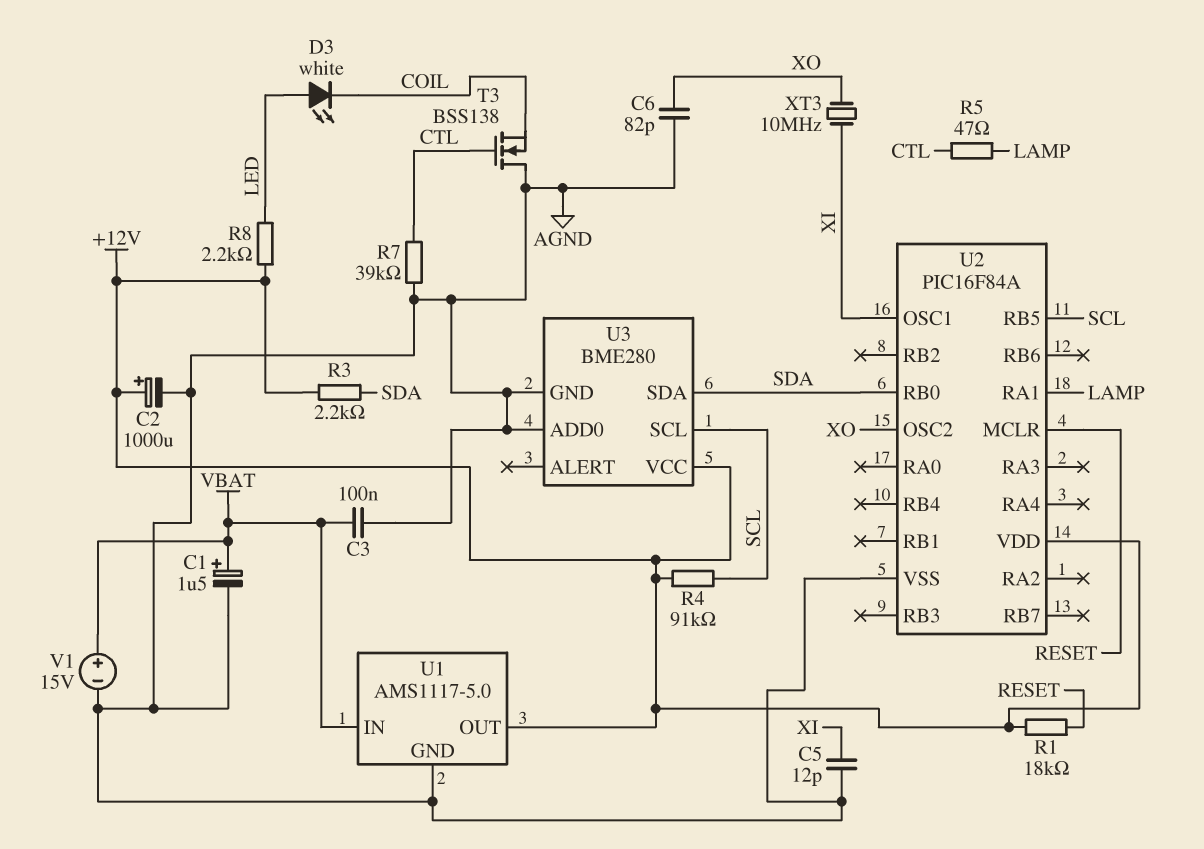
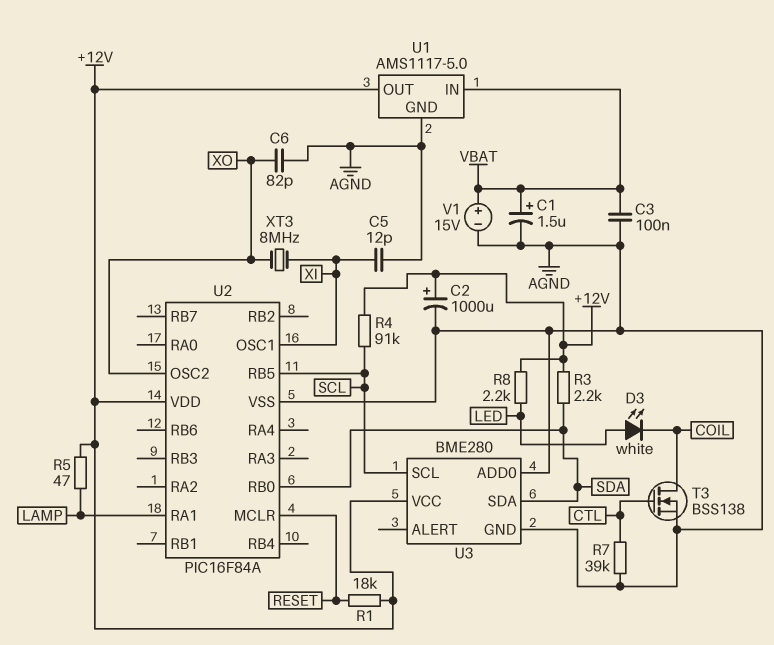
R5: 47 (CTL, LAMP) -> 47 (+12V, LAMP)
T3: NMOS BSS138 (G CTL, D AGND, S COIL) -> NMOS BSS138 (G CTL, D COIL, S AGND)
XT3: 10MHz (XI, XO) -> 8MHz (XI, XO)

